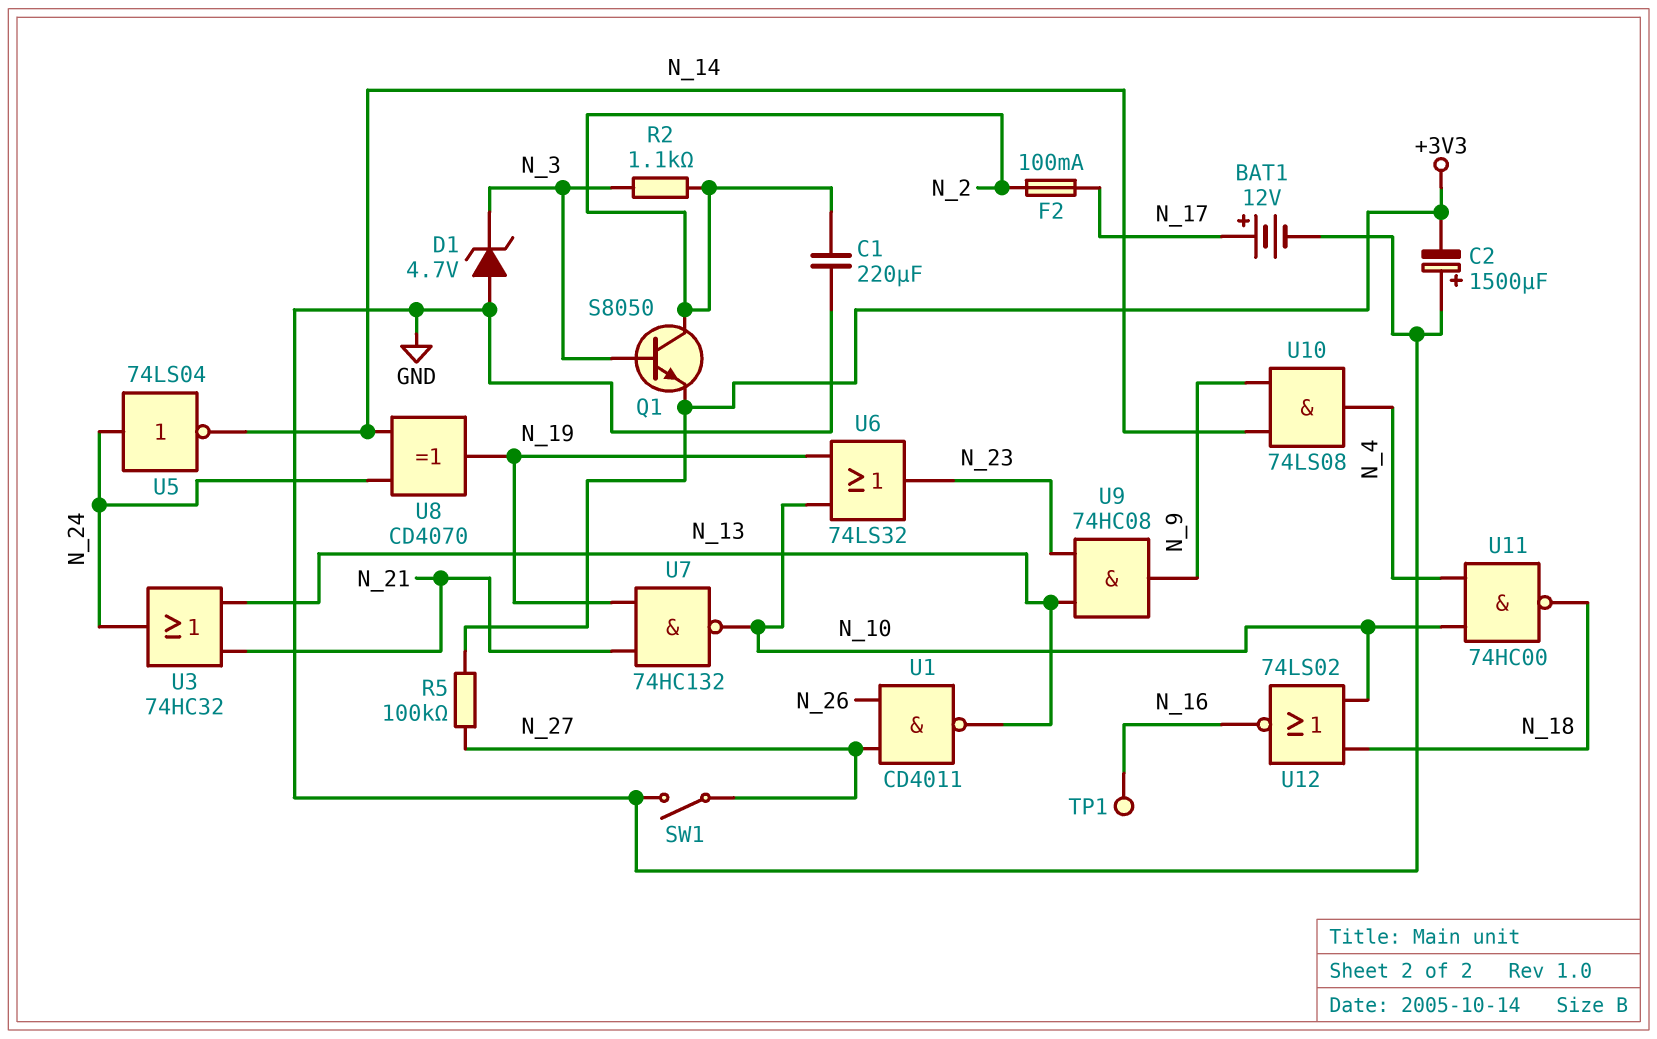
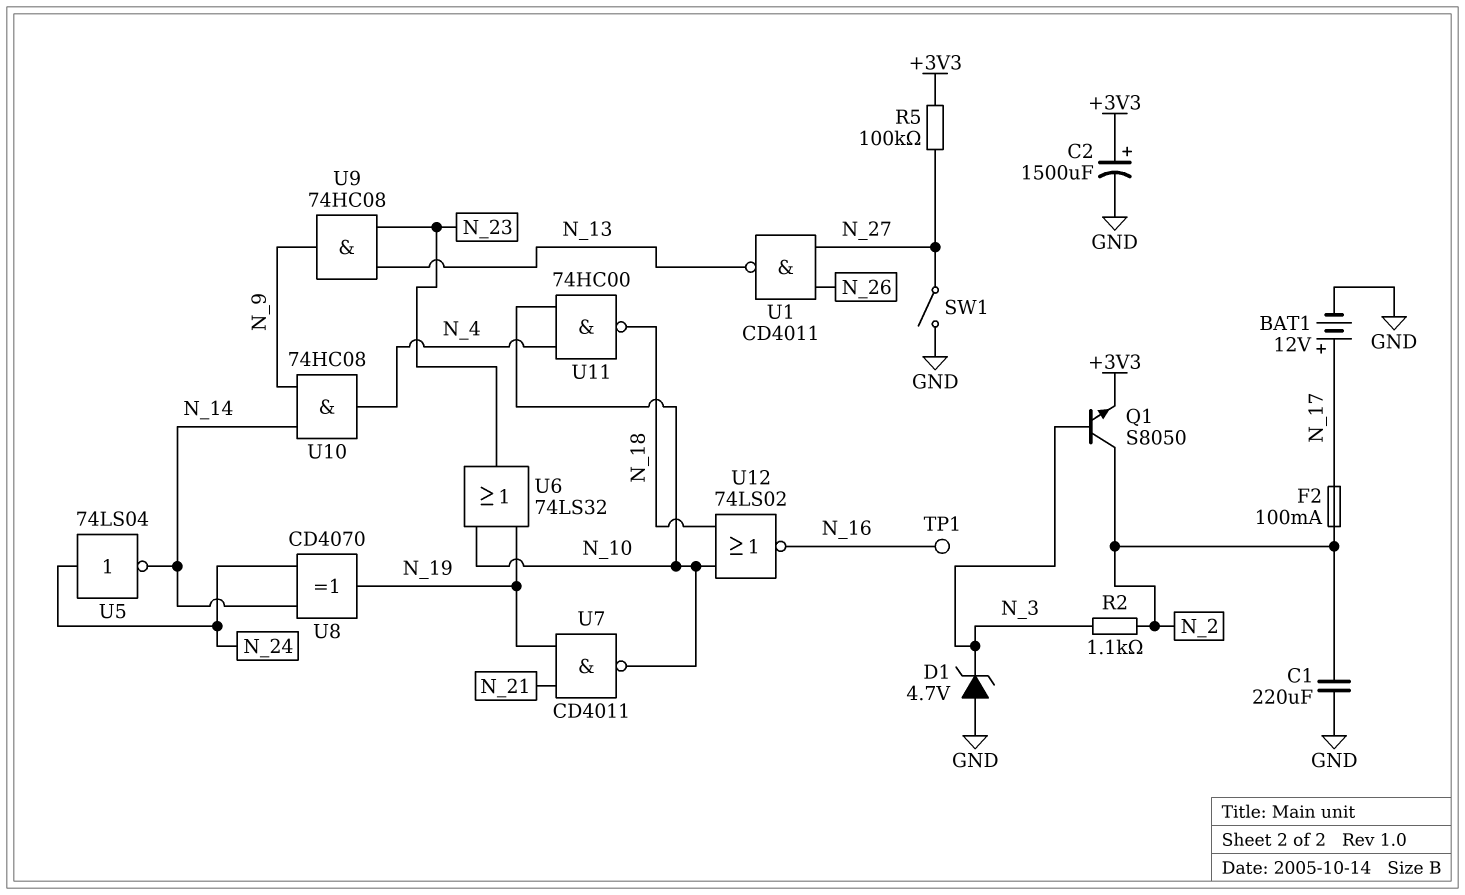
C2: 1500uF (plus GND, minus +3V3) -> 1500uF (plus +3V3, minus GND)
U3: OR 74HC32 (in N_13, in N_21, out N_24) -> none
U7: NAND 74HC132 (in N_19, in N_21, out N_10) -> NAND CD4011 (in N_19, in N_21, out N_10)
U10: AND 74LS08 (in N_9, in N_14, out N_4) -> AND 74HC08 (in N_9, in N_14, out N_4)

